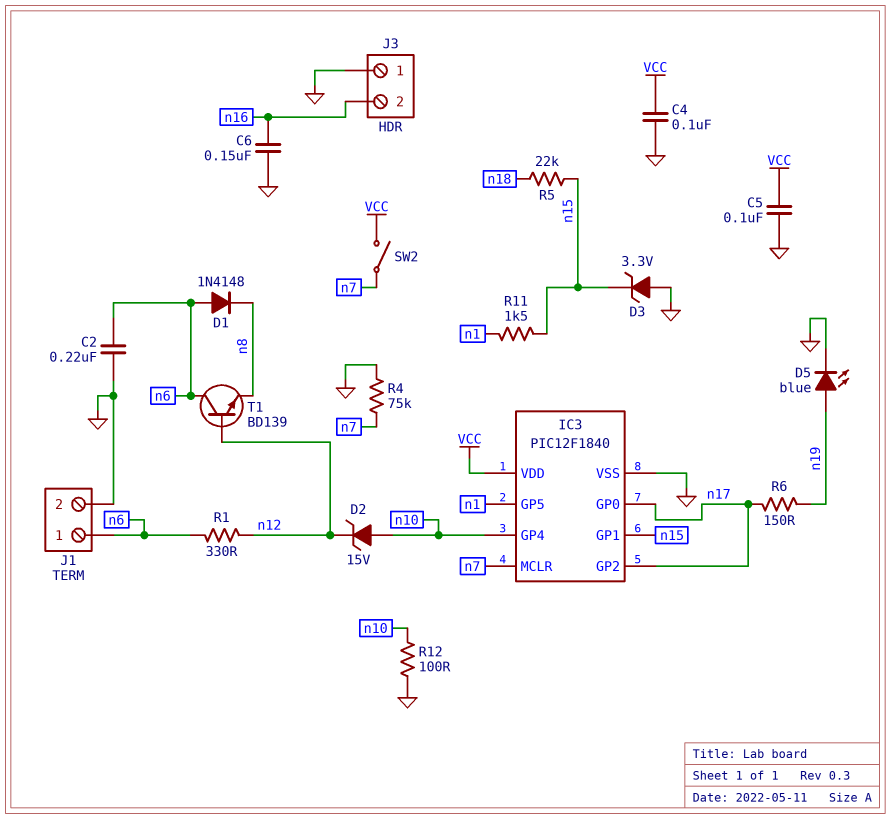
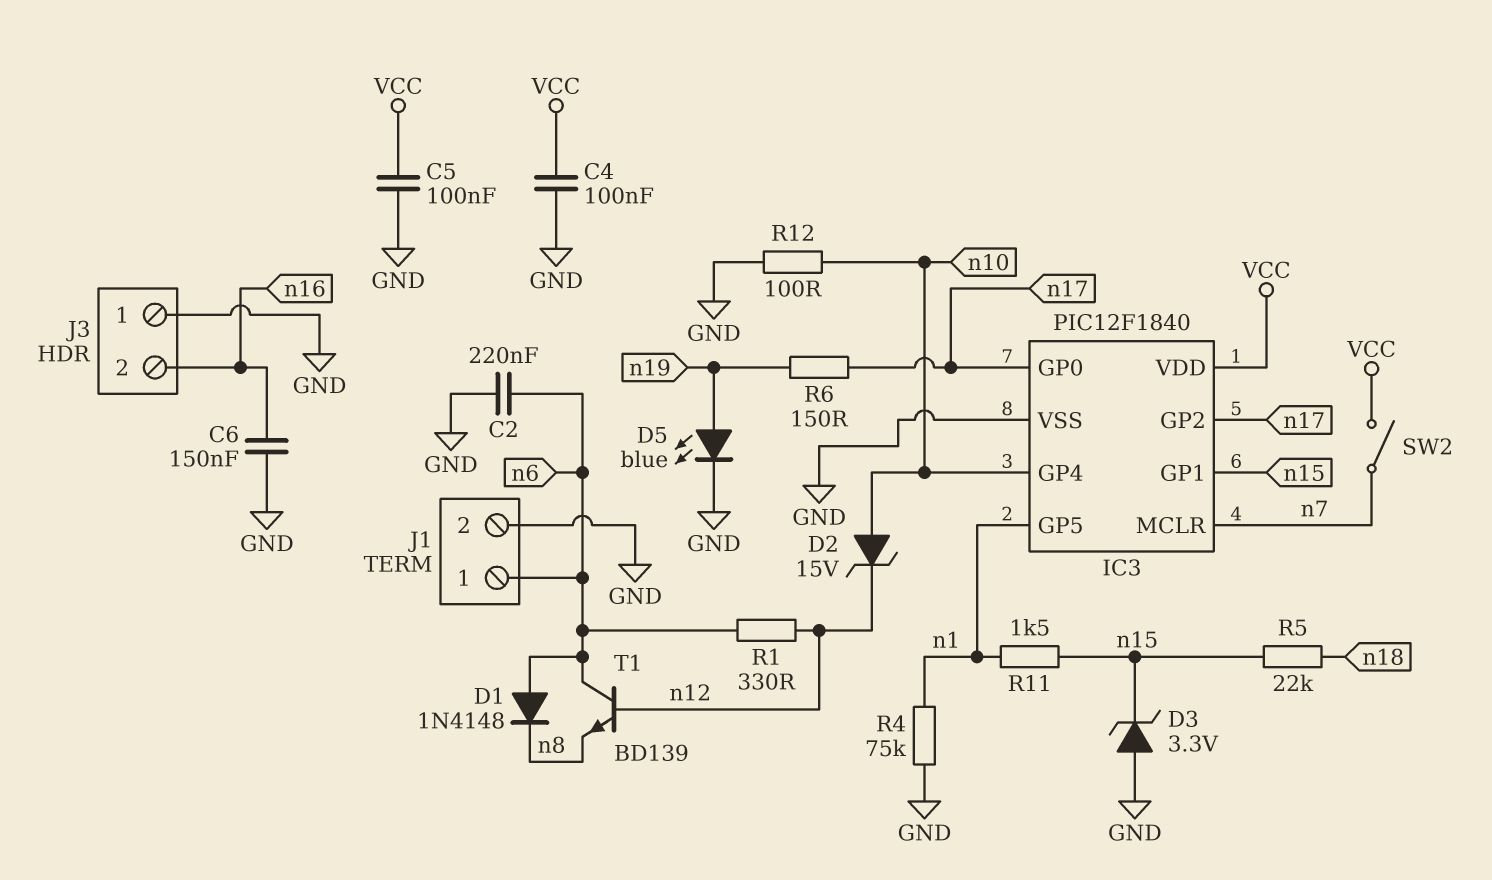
R4: 75k (GND, n7) -> 75k (GND, n1)

